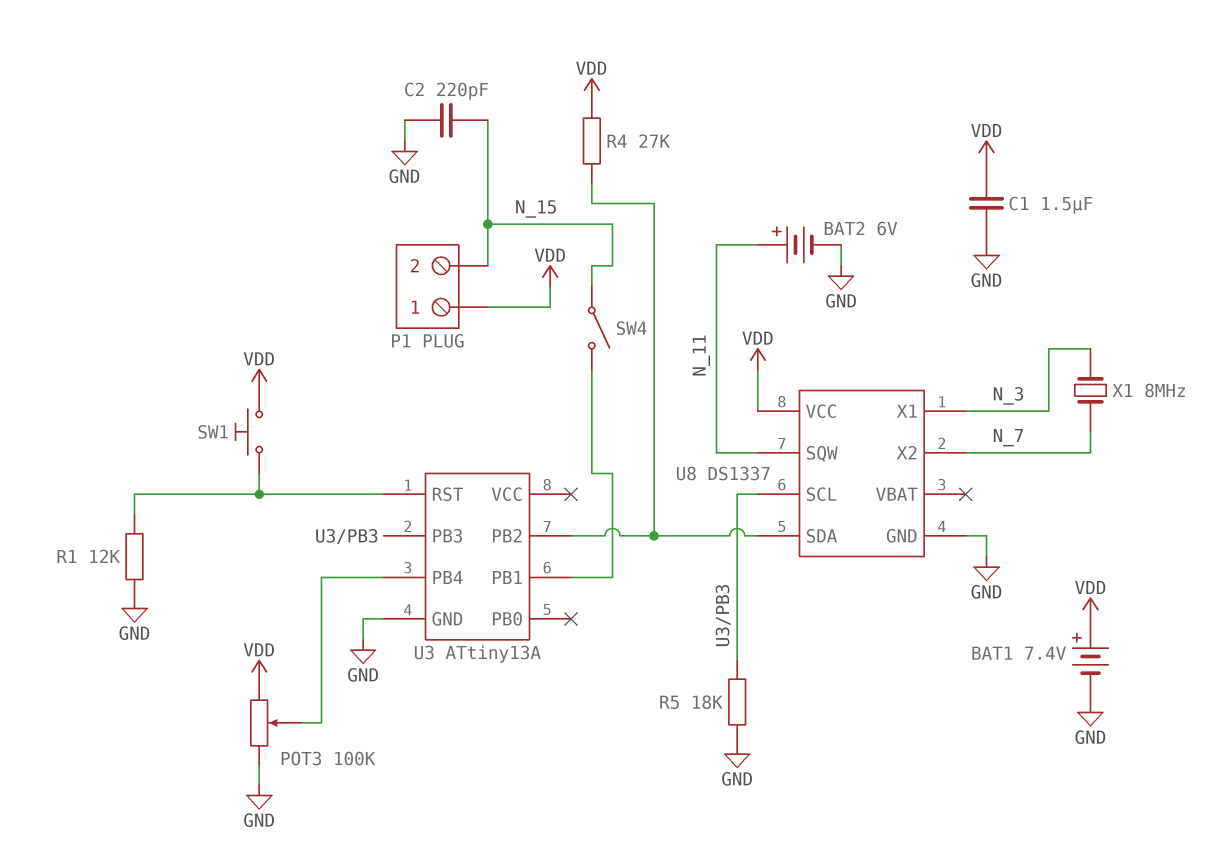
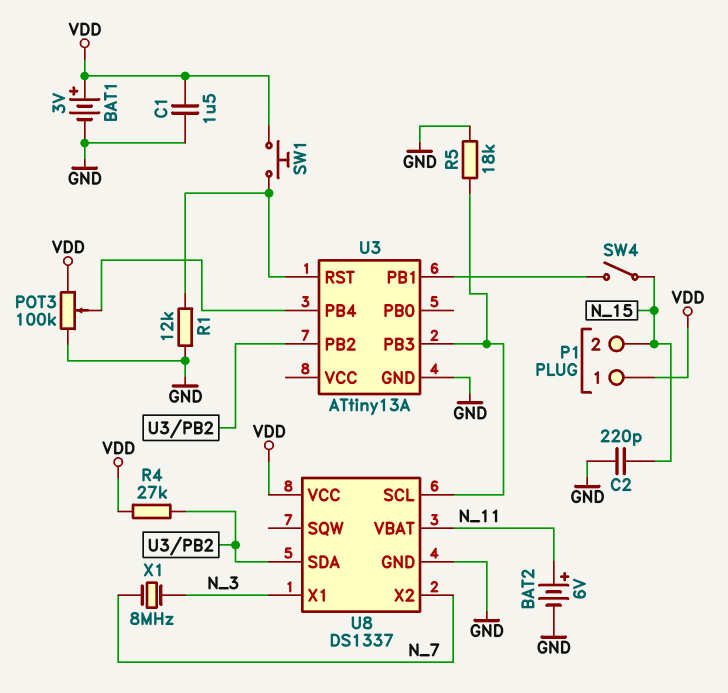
BAT1: 7.4V (plus VDD, minus GND) -> 3V (plus VDD, minus GND)
U8 pin SQW: N_11 -> none
U8 pin VBAT: none -> N_11

